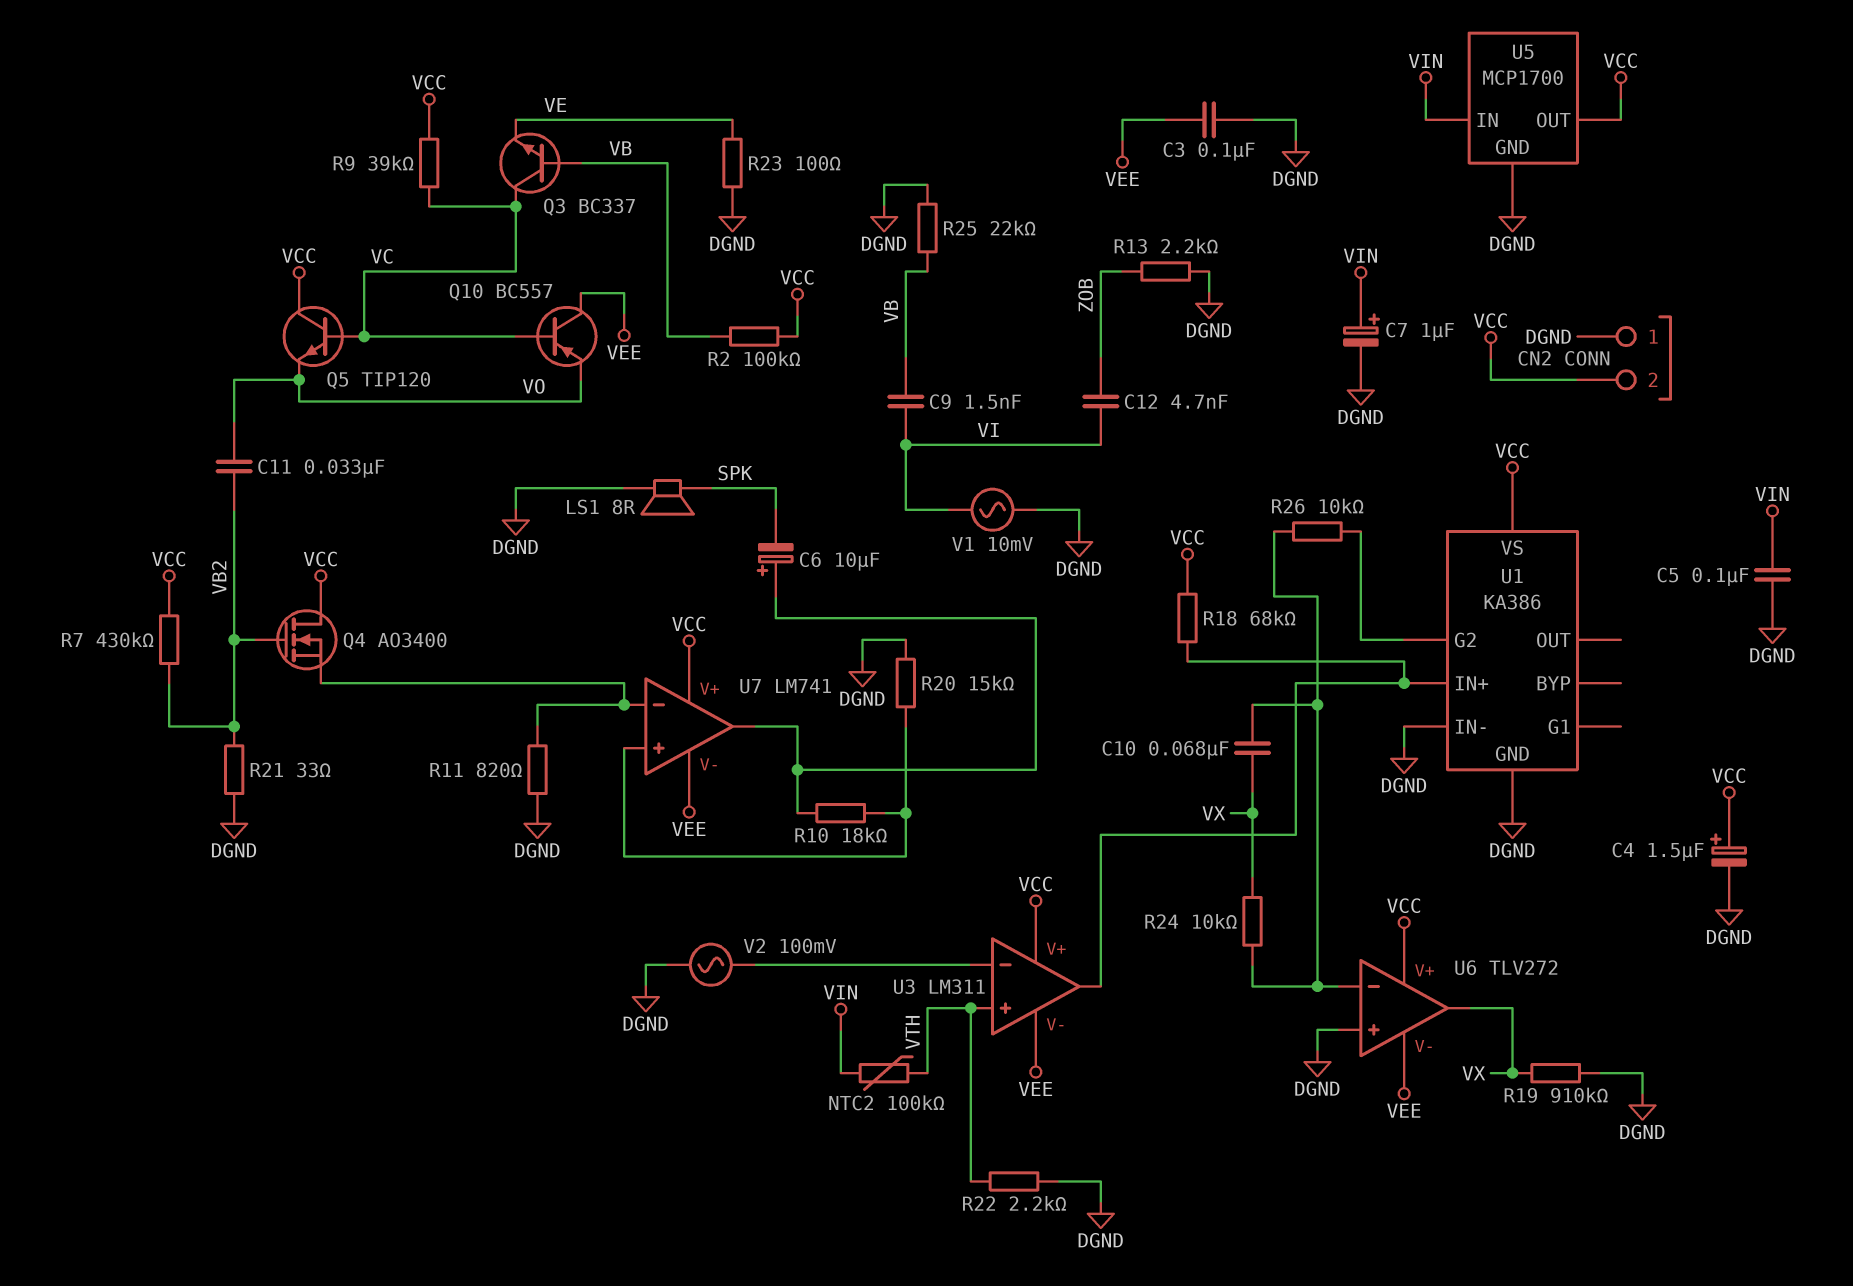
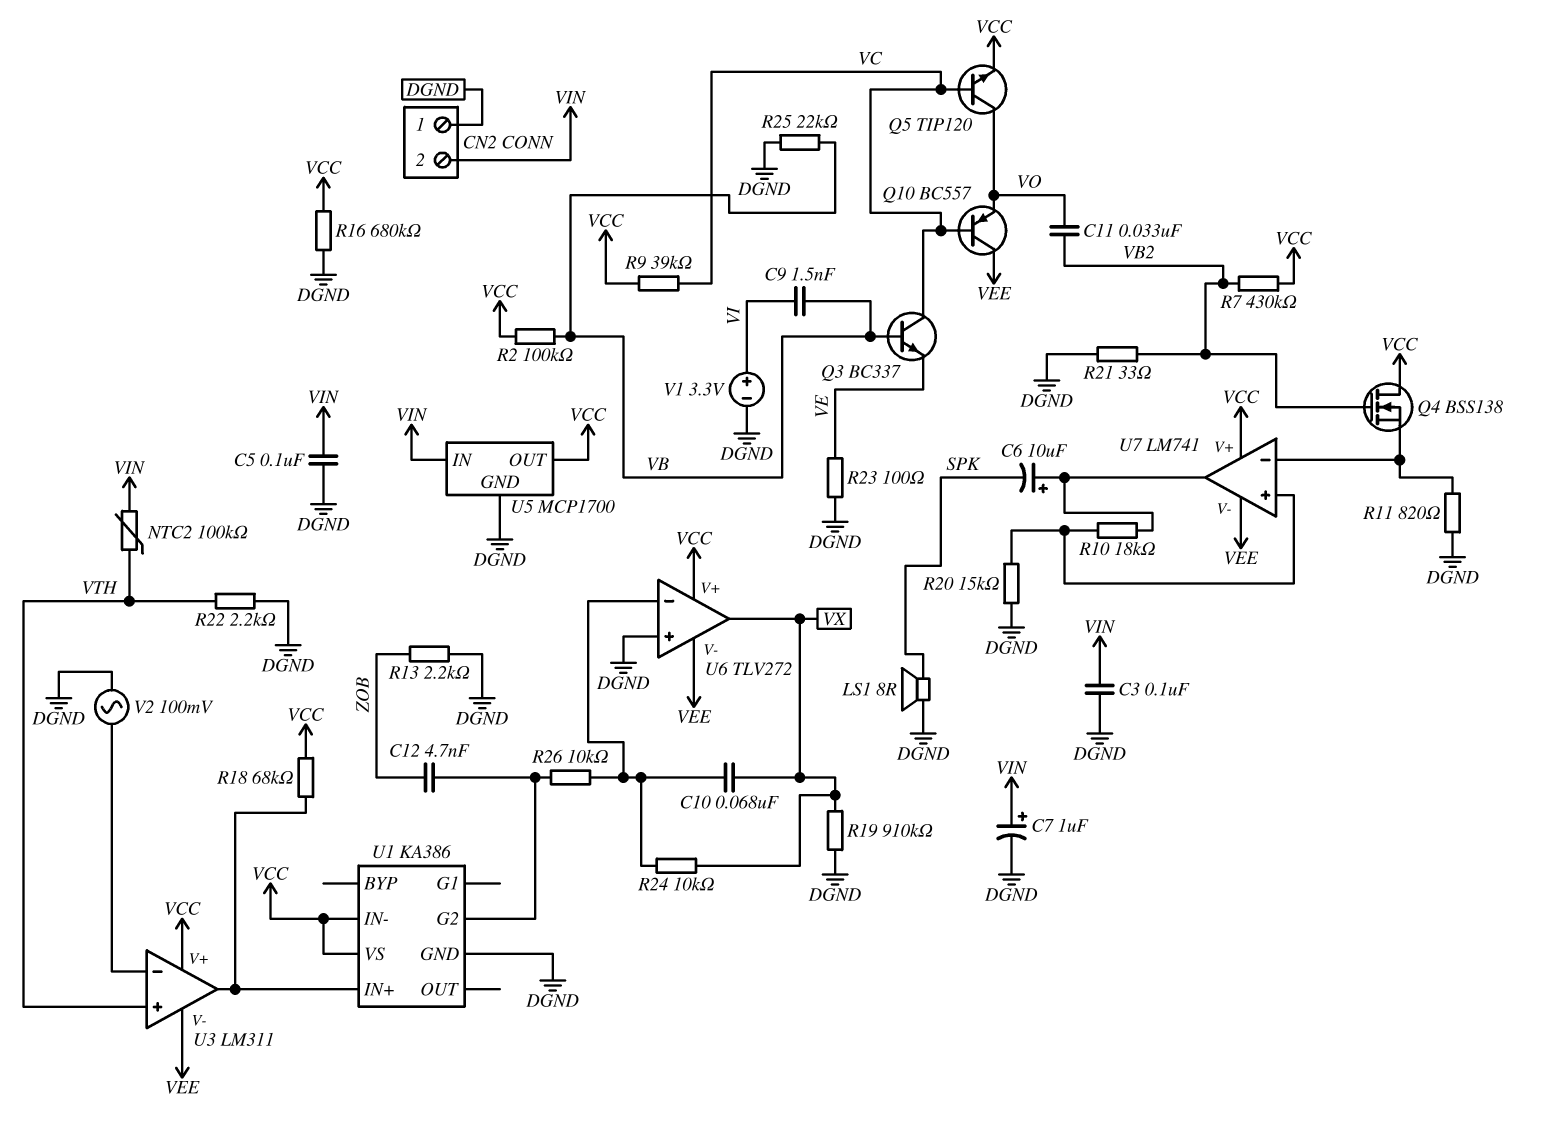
C3: 100nF (DGND, VEE) -> 100nF (DGND, VIN)
C4: 1.5uF (plus VCC, minus DGND) -> none
C12: 4.7nF (VI, ZOB) -> 4.7nF (U1/G2, ZOB)
CN2 pin 2: VCC -> VIN
Q4: NMOS AO3400 (G VB2, D VCC, S U7/in-) -> NMOS BSS138 (G VB2, D VCC, S U7/in-)
Q5: NPN TIP120 (B VC, C VCC, E VO) -> NPN TIP120 (B VC, C VO, E VCC)
R16: none -> 680k (DGND, VCC)
U1 pin IN-: DGND -> VCC
V1: AC 10mV (DGND, VI) -> 3.3V (plus VI, minus DGND)

